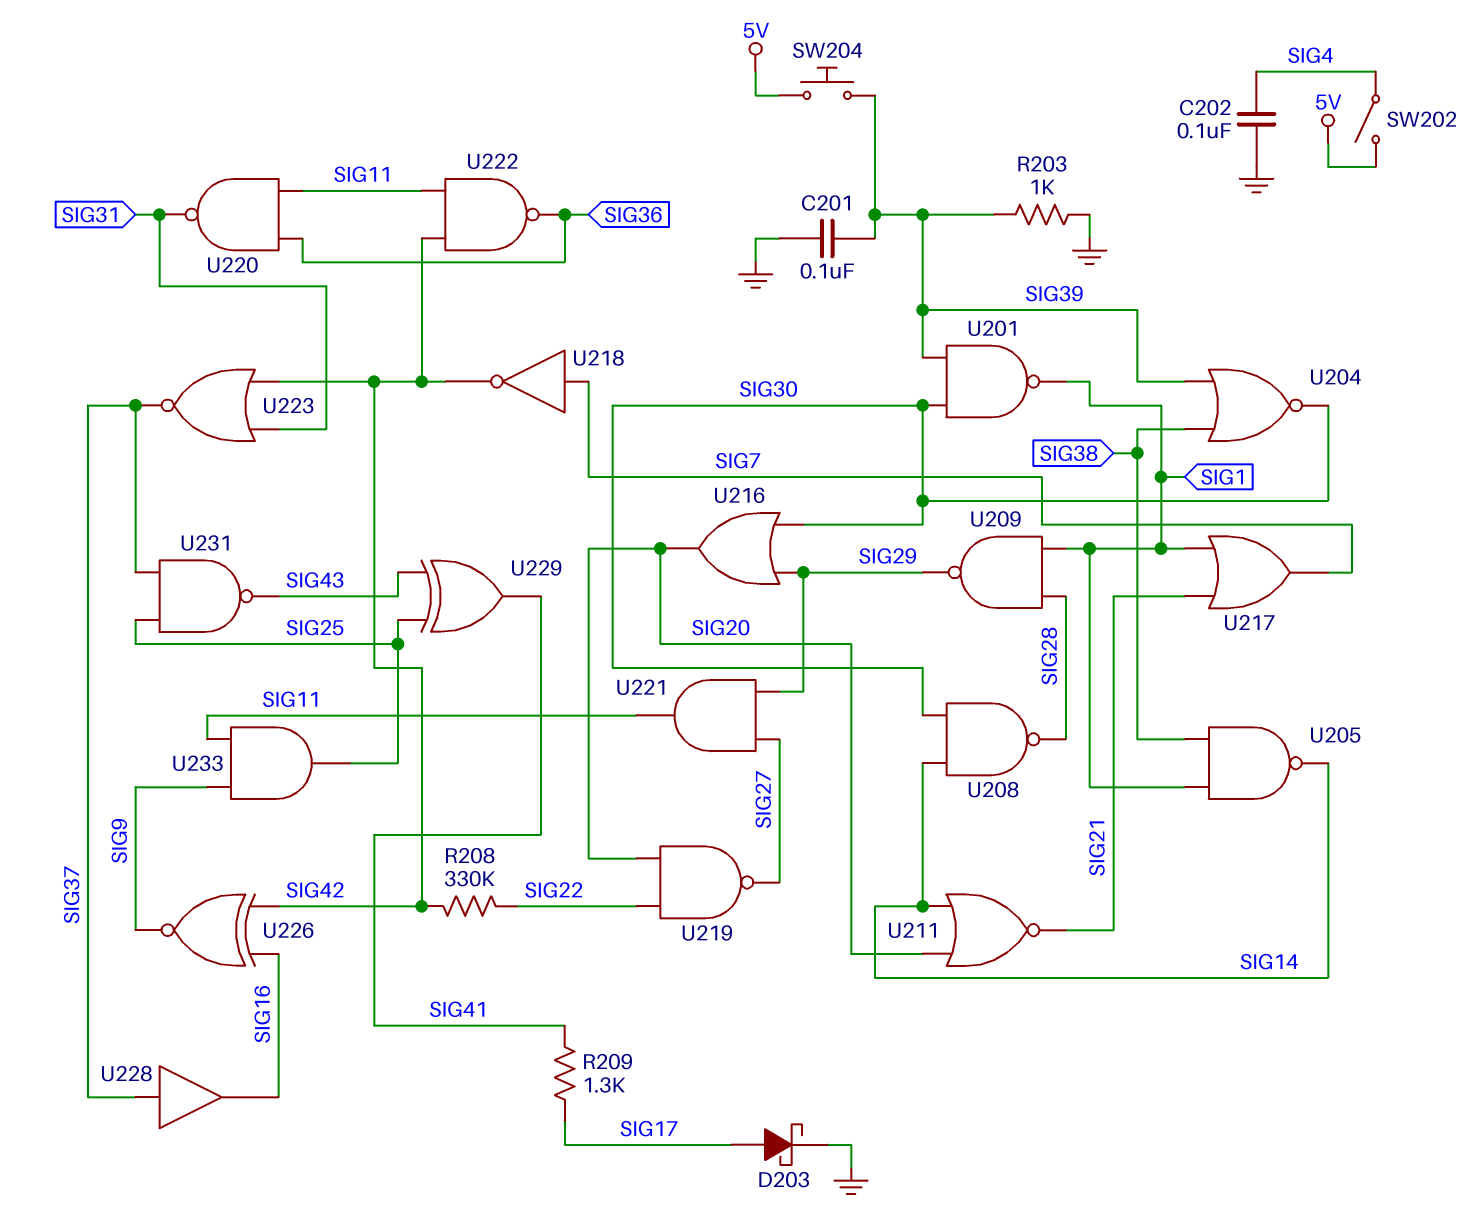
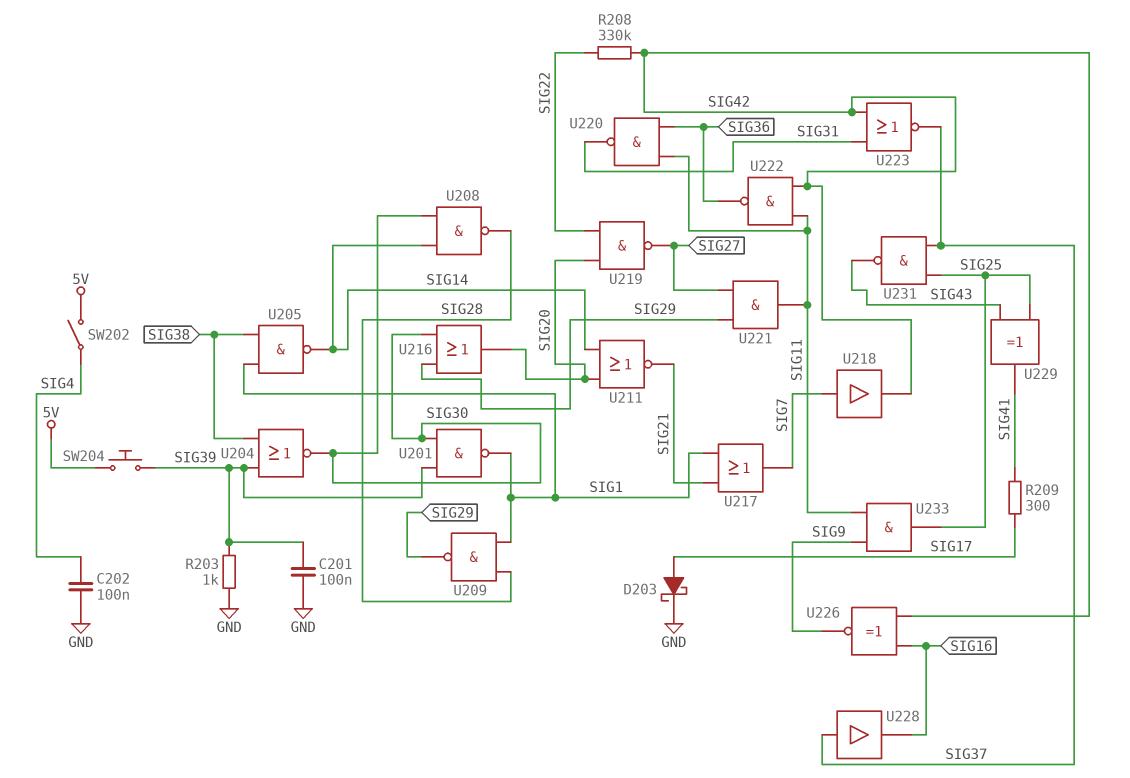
R209: 1.3k (SIG17, SIG41) -> 300 (SIG17, SIG41)
U218: NOT (in SIG7, out SIG42) -> buffer (in SIG7, out SIG42)

